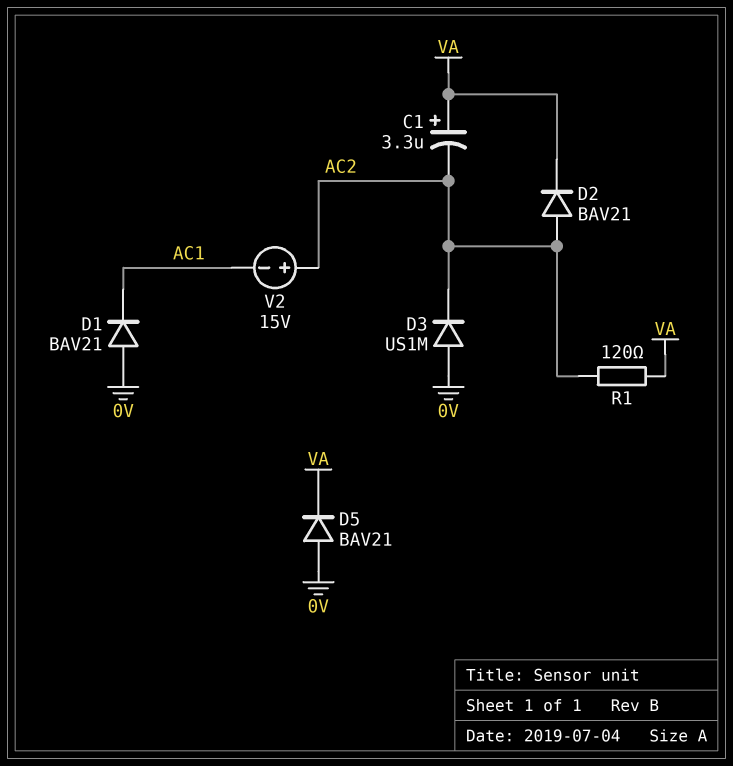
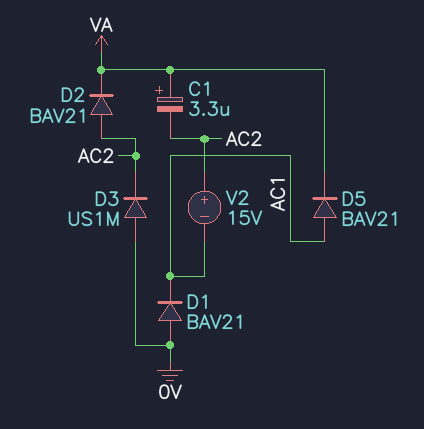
D5: diode BAV21 (A 0V, K VA) -> diode BAV21 (A AC1, K VA)
R1: 120 (AC2, VA) -> none

